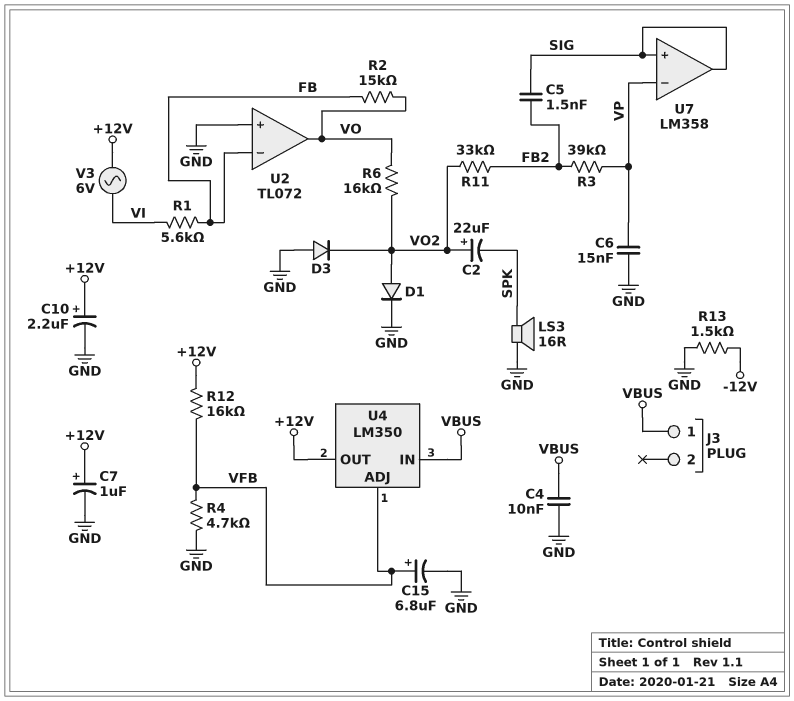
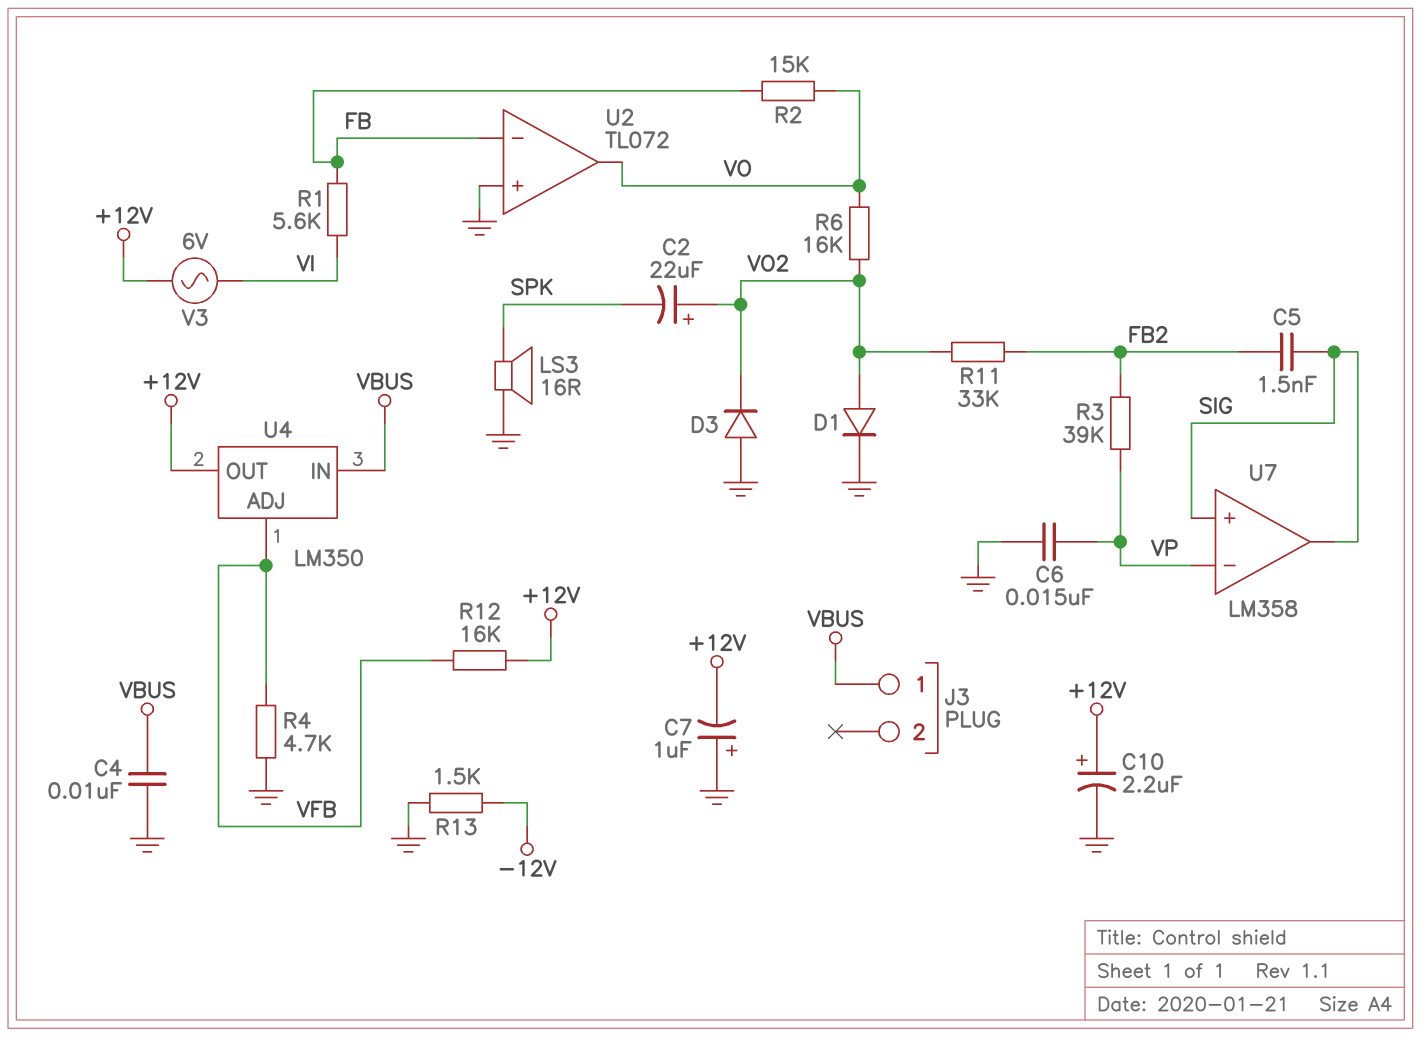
C7: 1uF (plus +12V, minus GND) -> 1uF (plus GND, minus +12V)
C15: 6.8uF (plus VFB, minus GND) -> none

